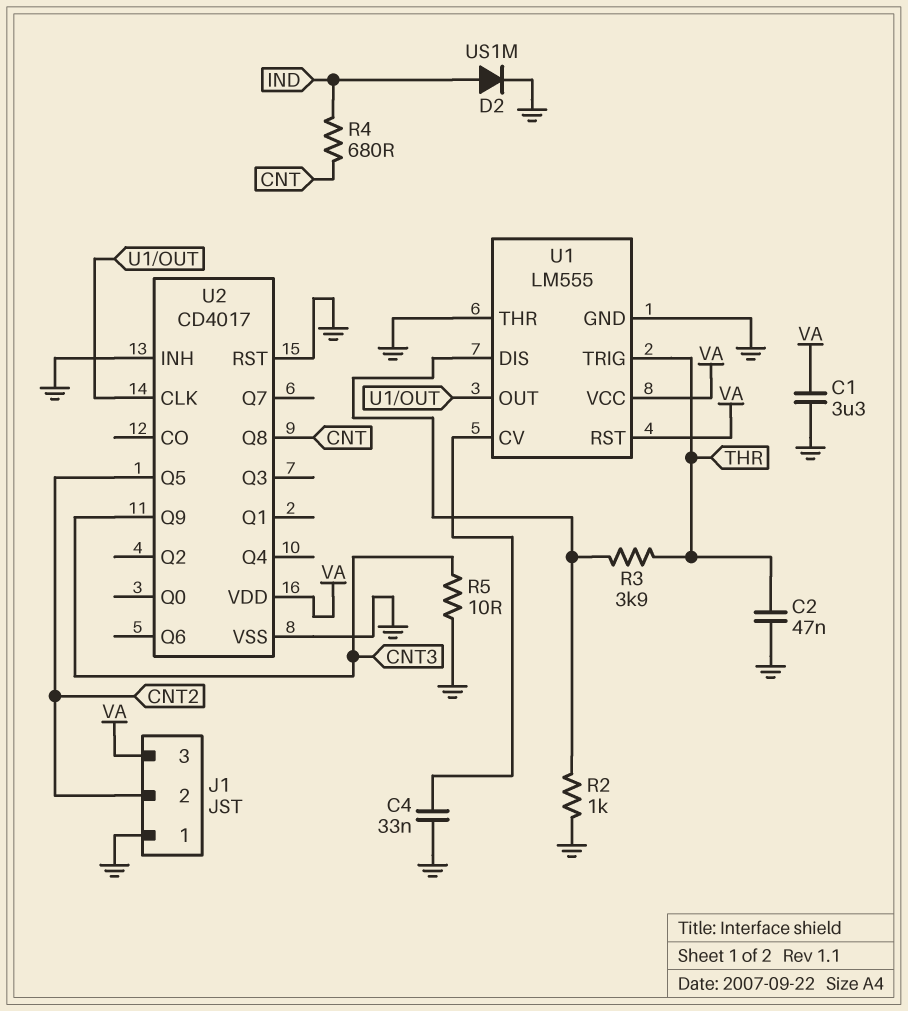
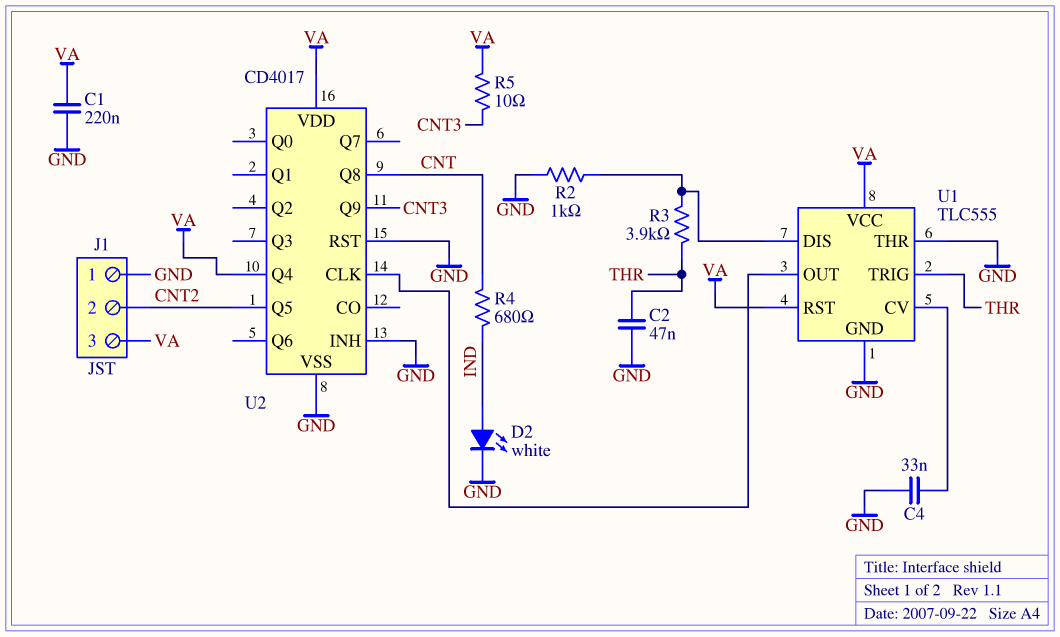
C1: 3.3uF (GND, VA) -> 220nF (GND, VA)
D2: diode US1M (A IND, K GND) -> LED white (A IND, K GND)
R5: 10 (CNT3, GND) -> 10 (CNT3, VA)
U1: LM555 -> TLC555
U2 pin Q4: none -> VA

